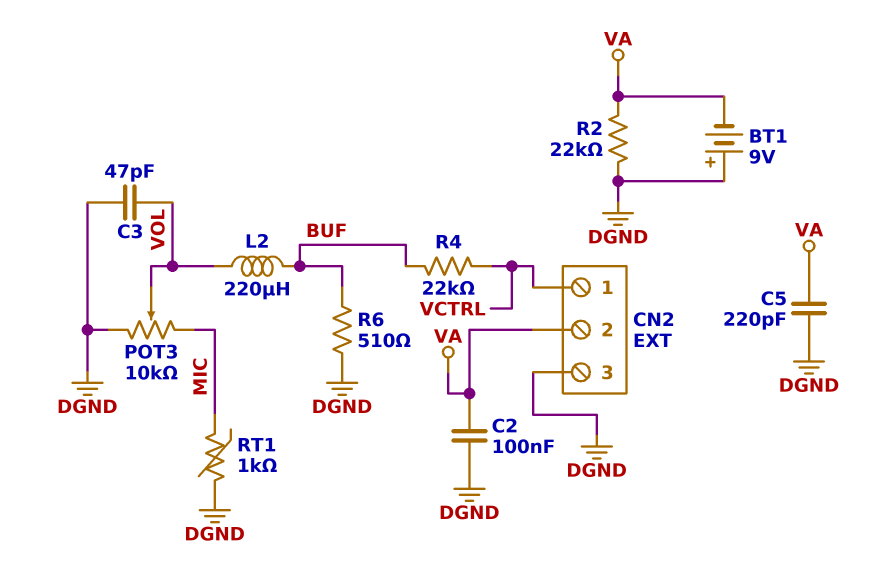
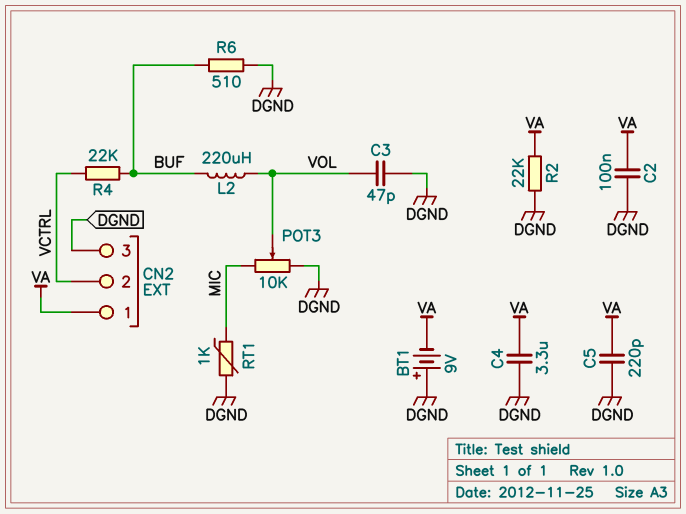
C4: none -> 3.3uF (DGND, VA)
CN2 pin 1: VCTRL -> VA
CN2 pin 2: VA -> VCTRL

